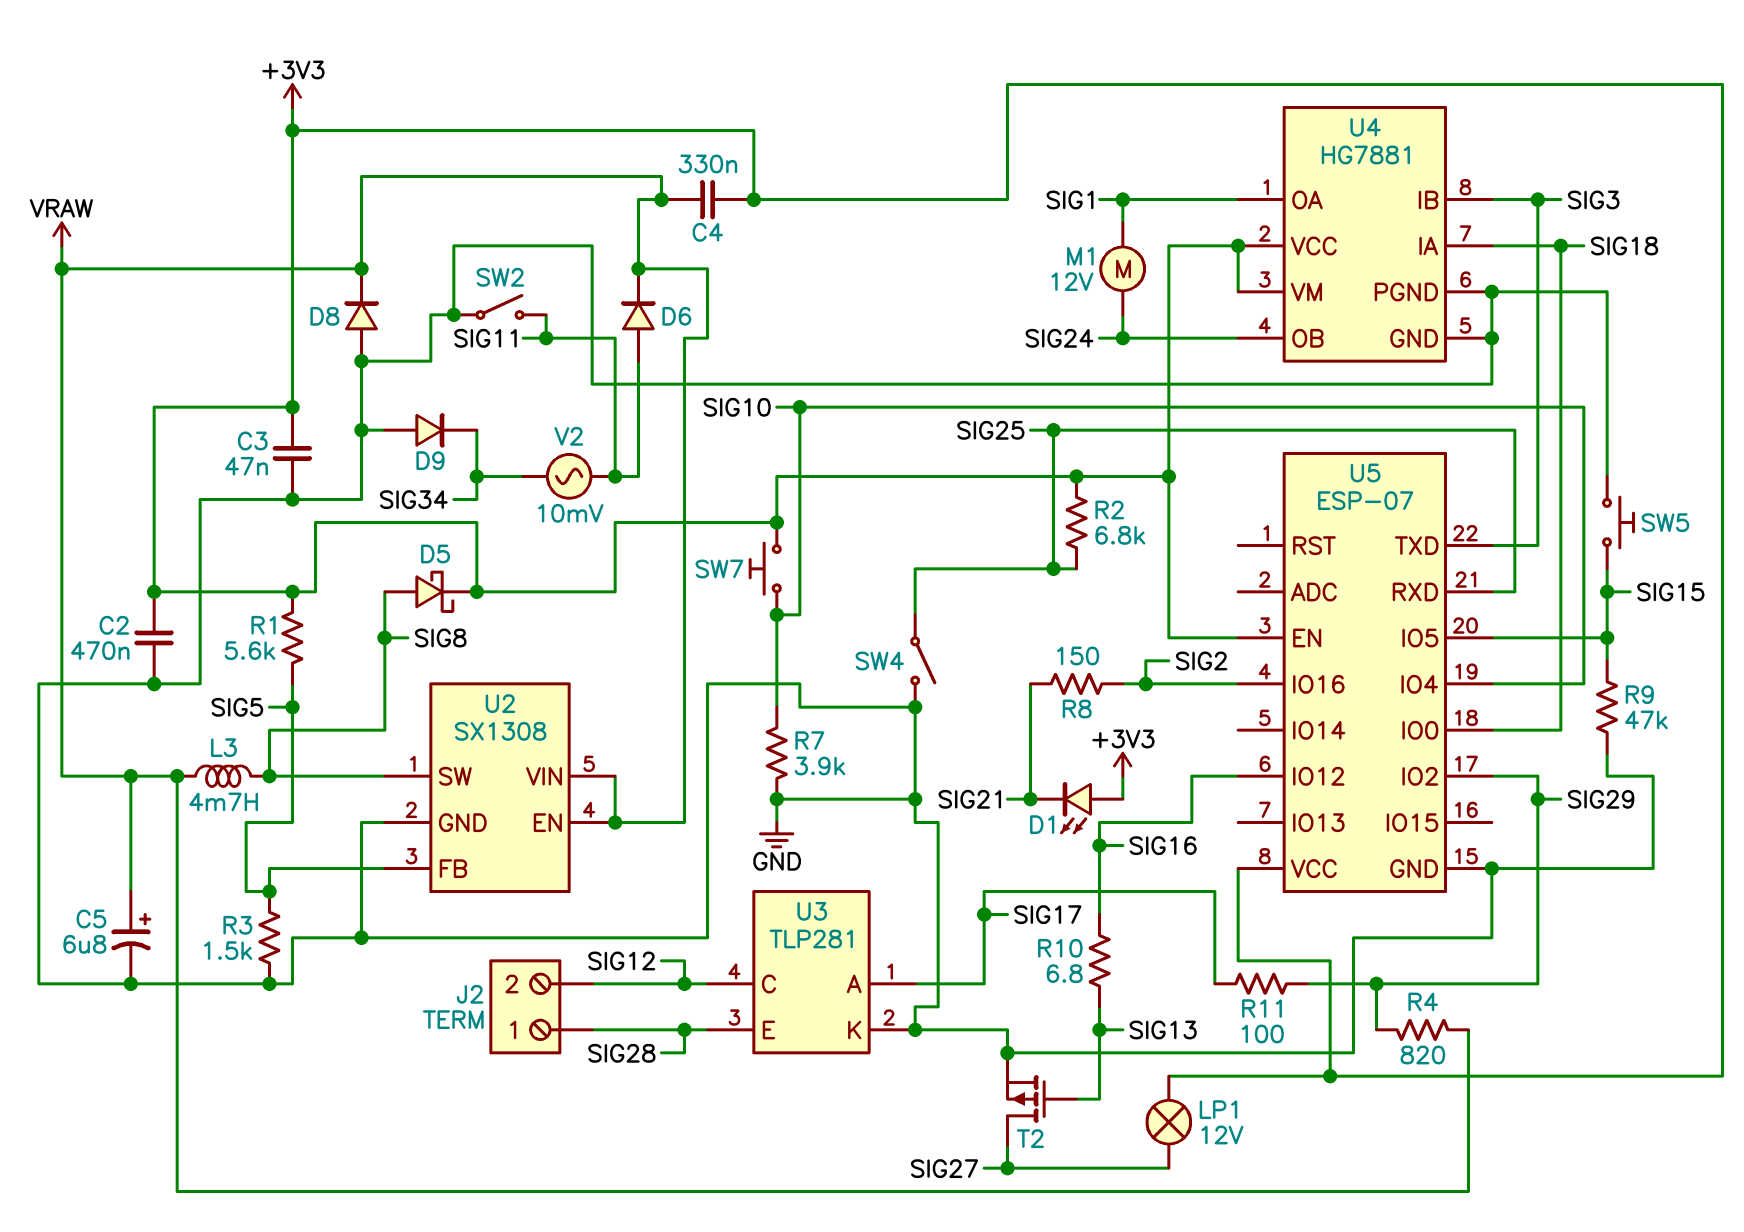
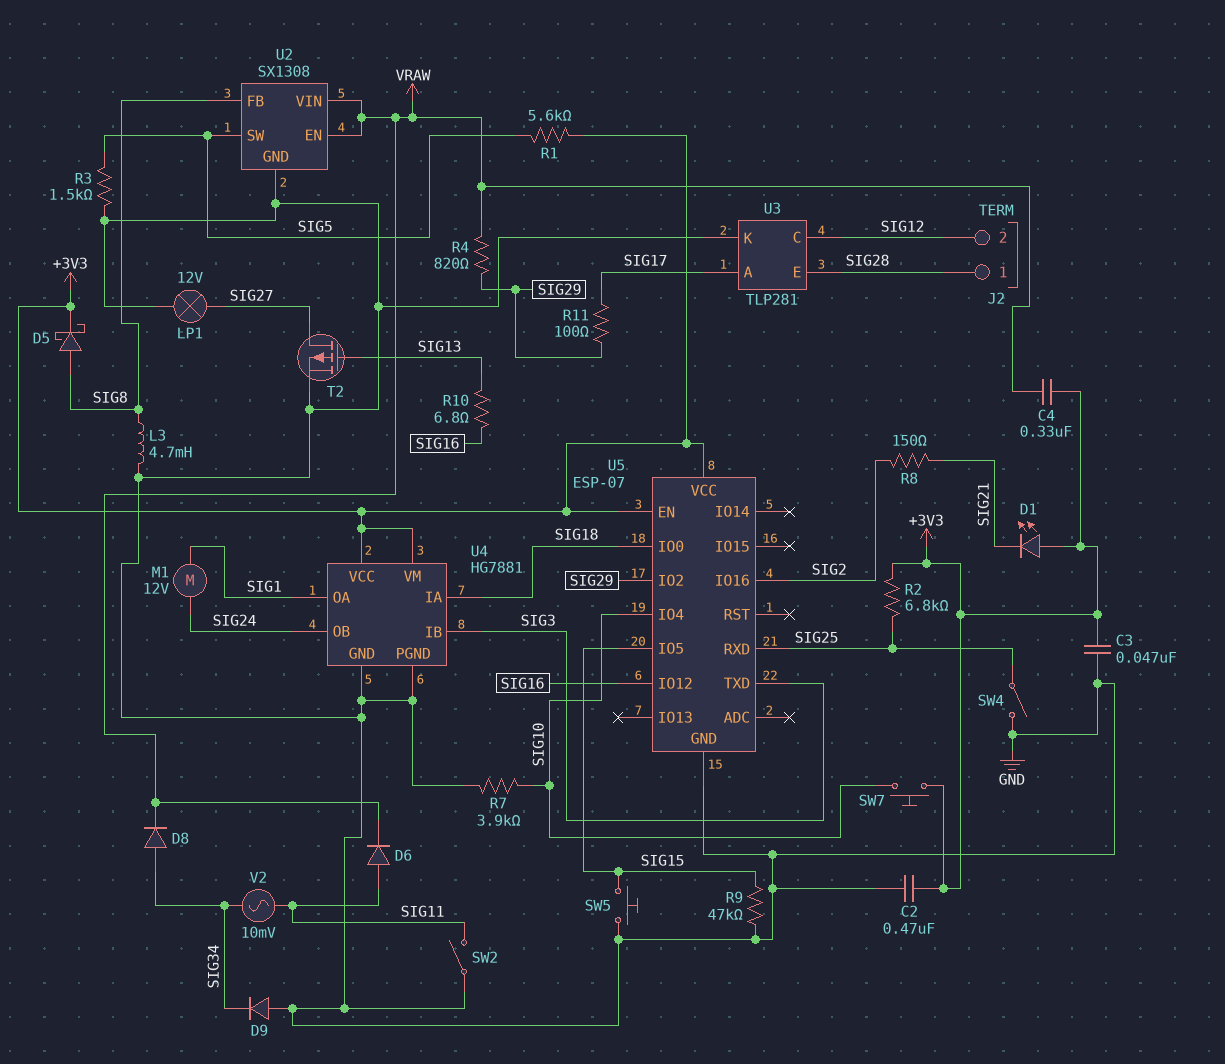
C5: 6.8uF (plus VRAW, minus GND) -> none
D8: diode (A GND, K VRAW) -> diode (A SIG34, K VRAW)
L3: 4.7mH (SIG8, VRAW) -> 4.7mH (GND, SIG8)
LP1: lamp 12V (+3V3, SIG27) -> lamp 12V (GND, SIG27)
U2 pin FB: SIG5 -> SIG8
U2 pin SW: SIG8 -> SIG5

